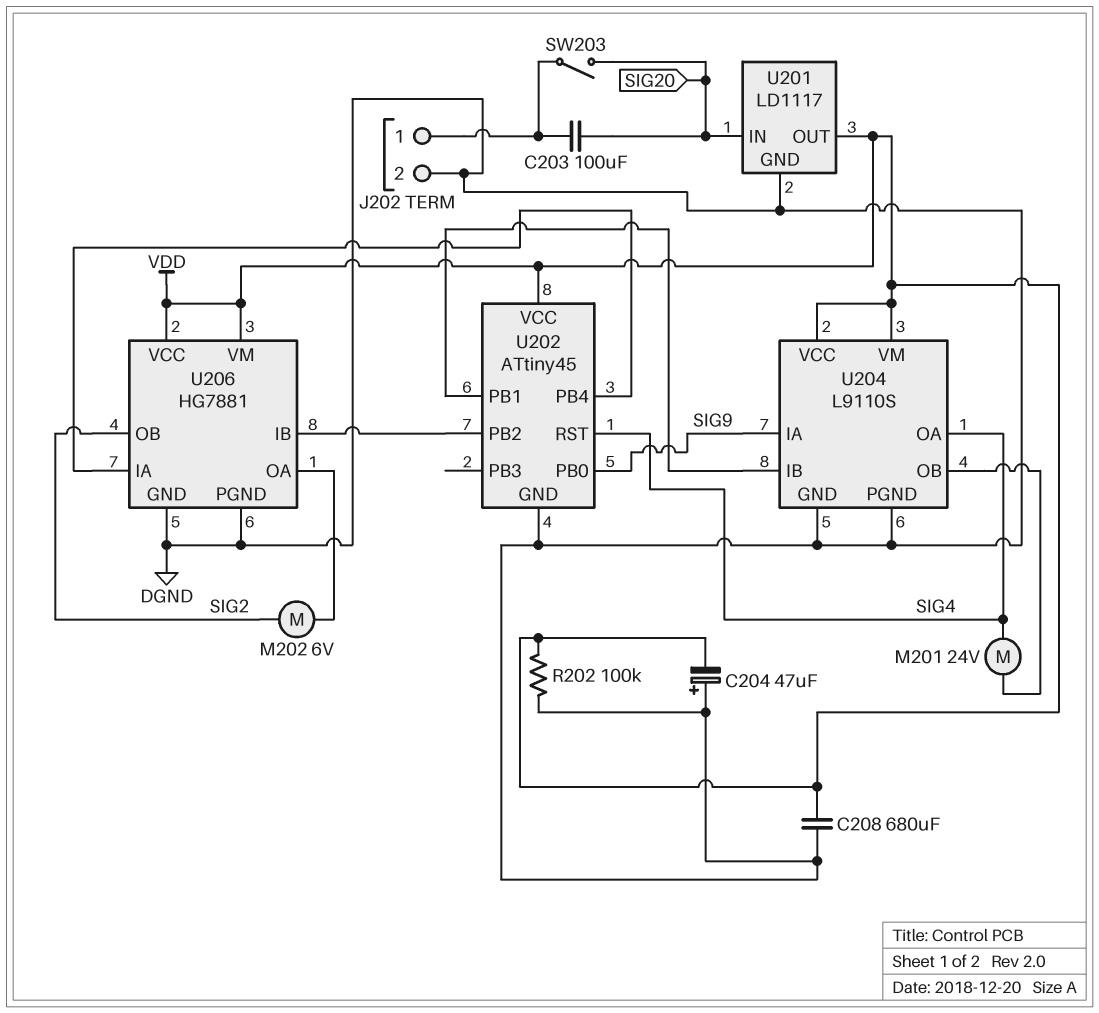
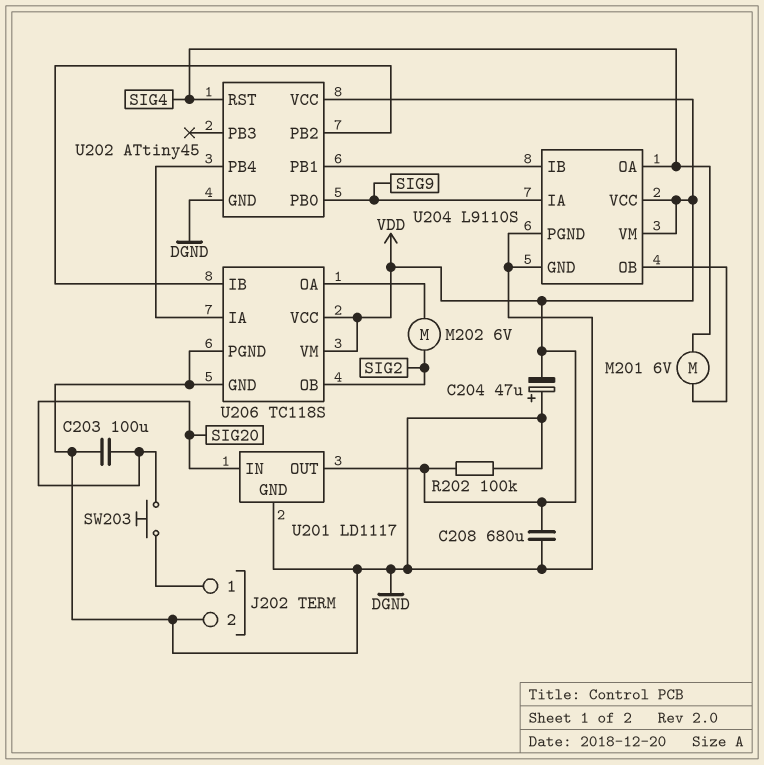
C203: 100uF (J202/1, SIG20) -> 100uF (DGND, SIG20)
M201: motor 24V (SIG4, U204/OB) -> motor 6V (SIG4, U204/OB)
SW203: switch (J202/1, SIG20) -> button (J202/1, SIG20)
U206: HG7881 -> TC118S

